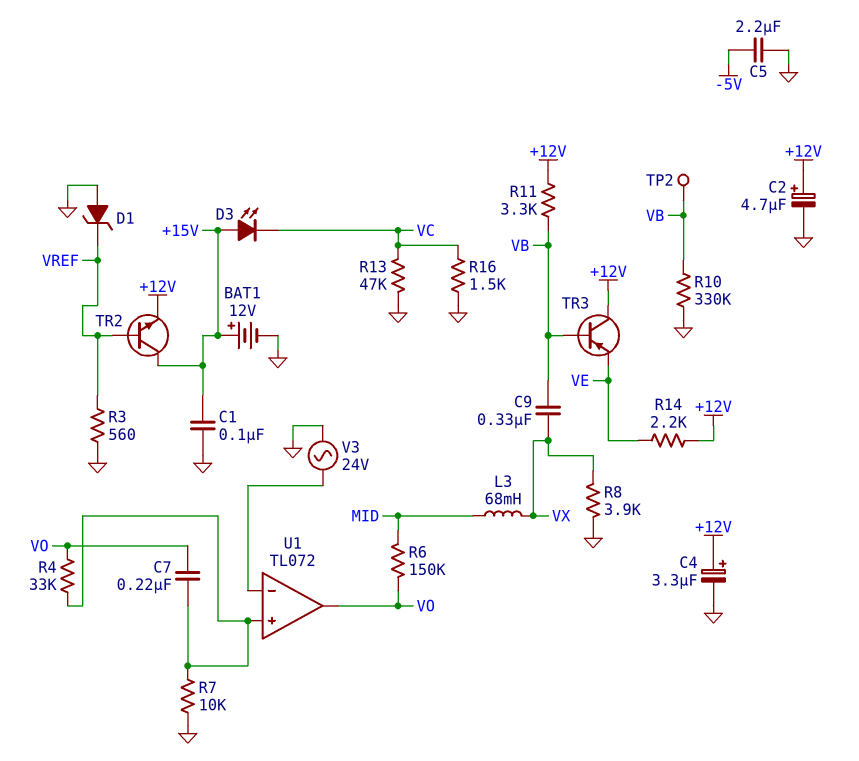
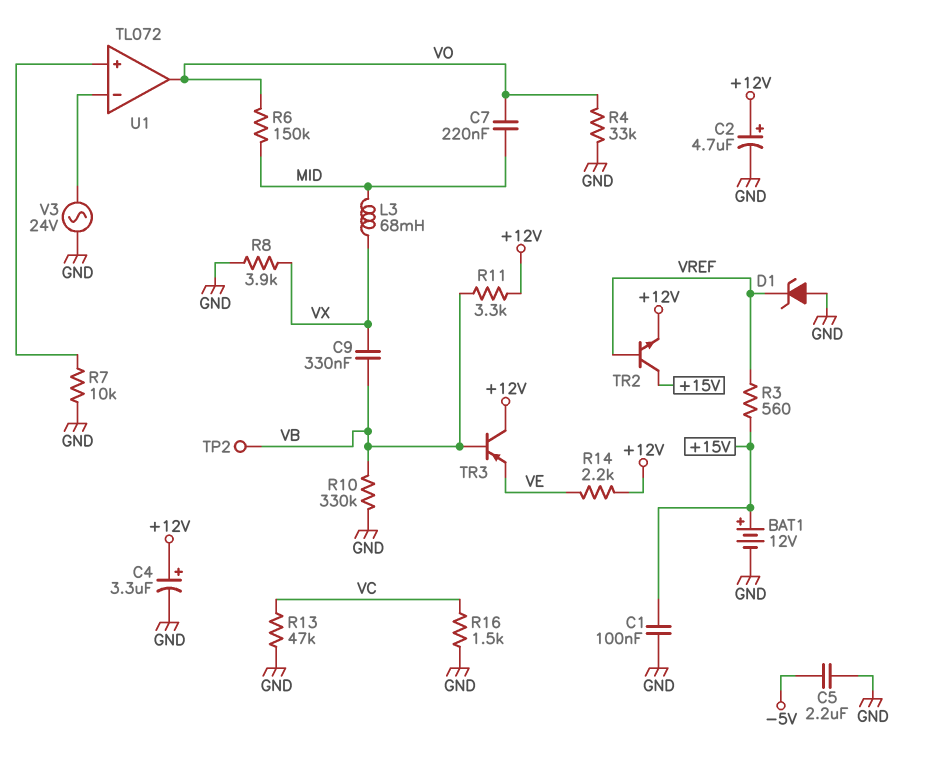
C7: 220nF (U1/in+, VO) -> 220nF (MID, VO)
D3: LED (A +15V, K VC) -> none
R3: 560 (GND, VREF) -> 560 (+15V, VREF)
R4: 33k (U1/in+, VO) -> 33k (GND, VO)

